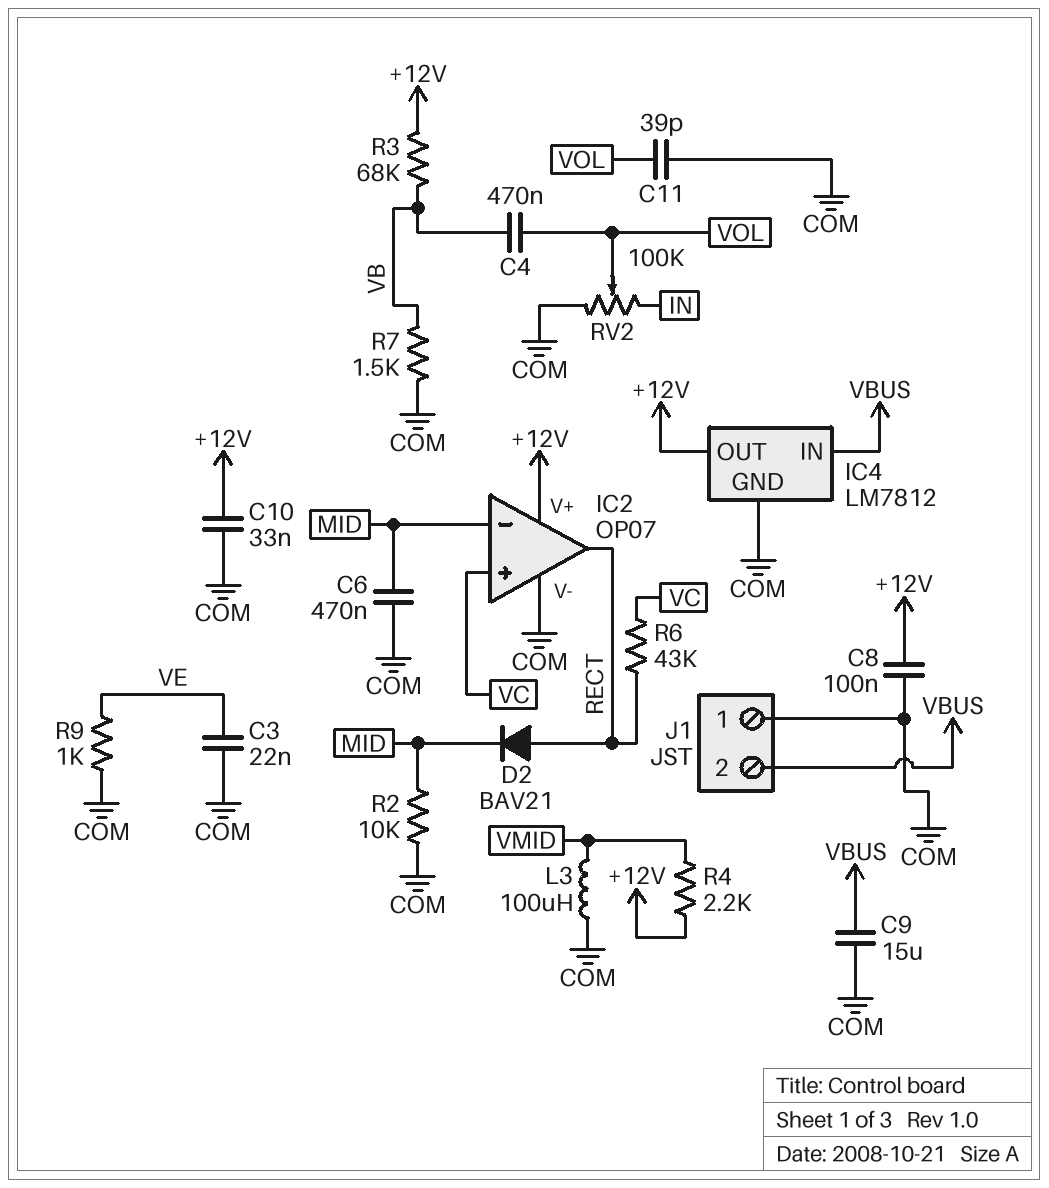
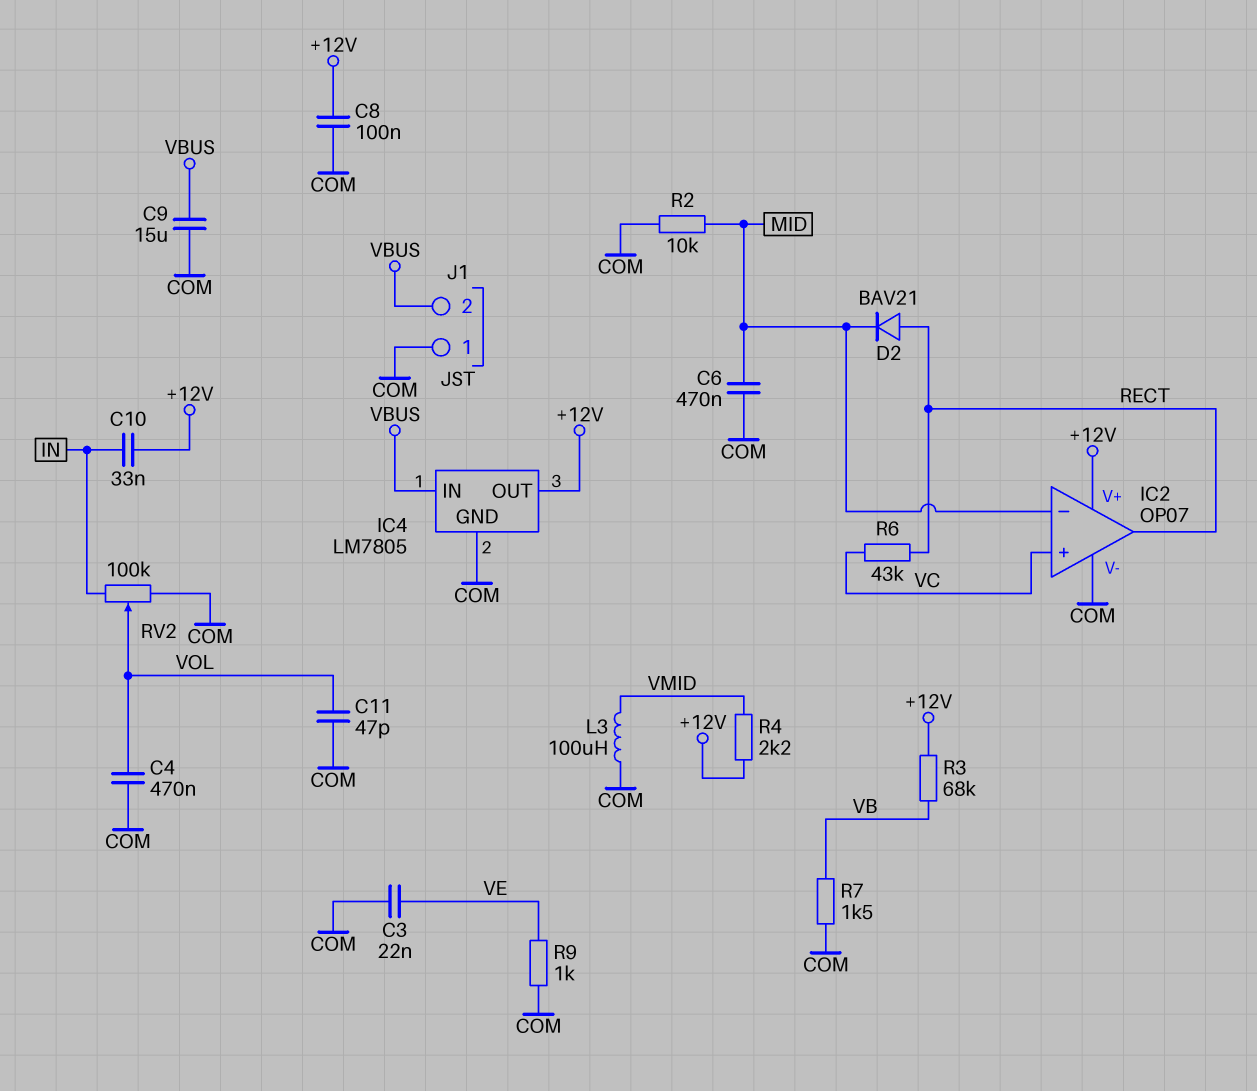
C4: 470nF (VB, VOL) -> 470nF (COM, VOL)
C10: 33nF (+12V, COM) -> 33nF (+12V, IN)
C11: 39pF (COM, VOL) -> 47pF (COM, VOL)
IC4: LM7812 -> LM7805

